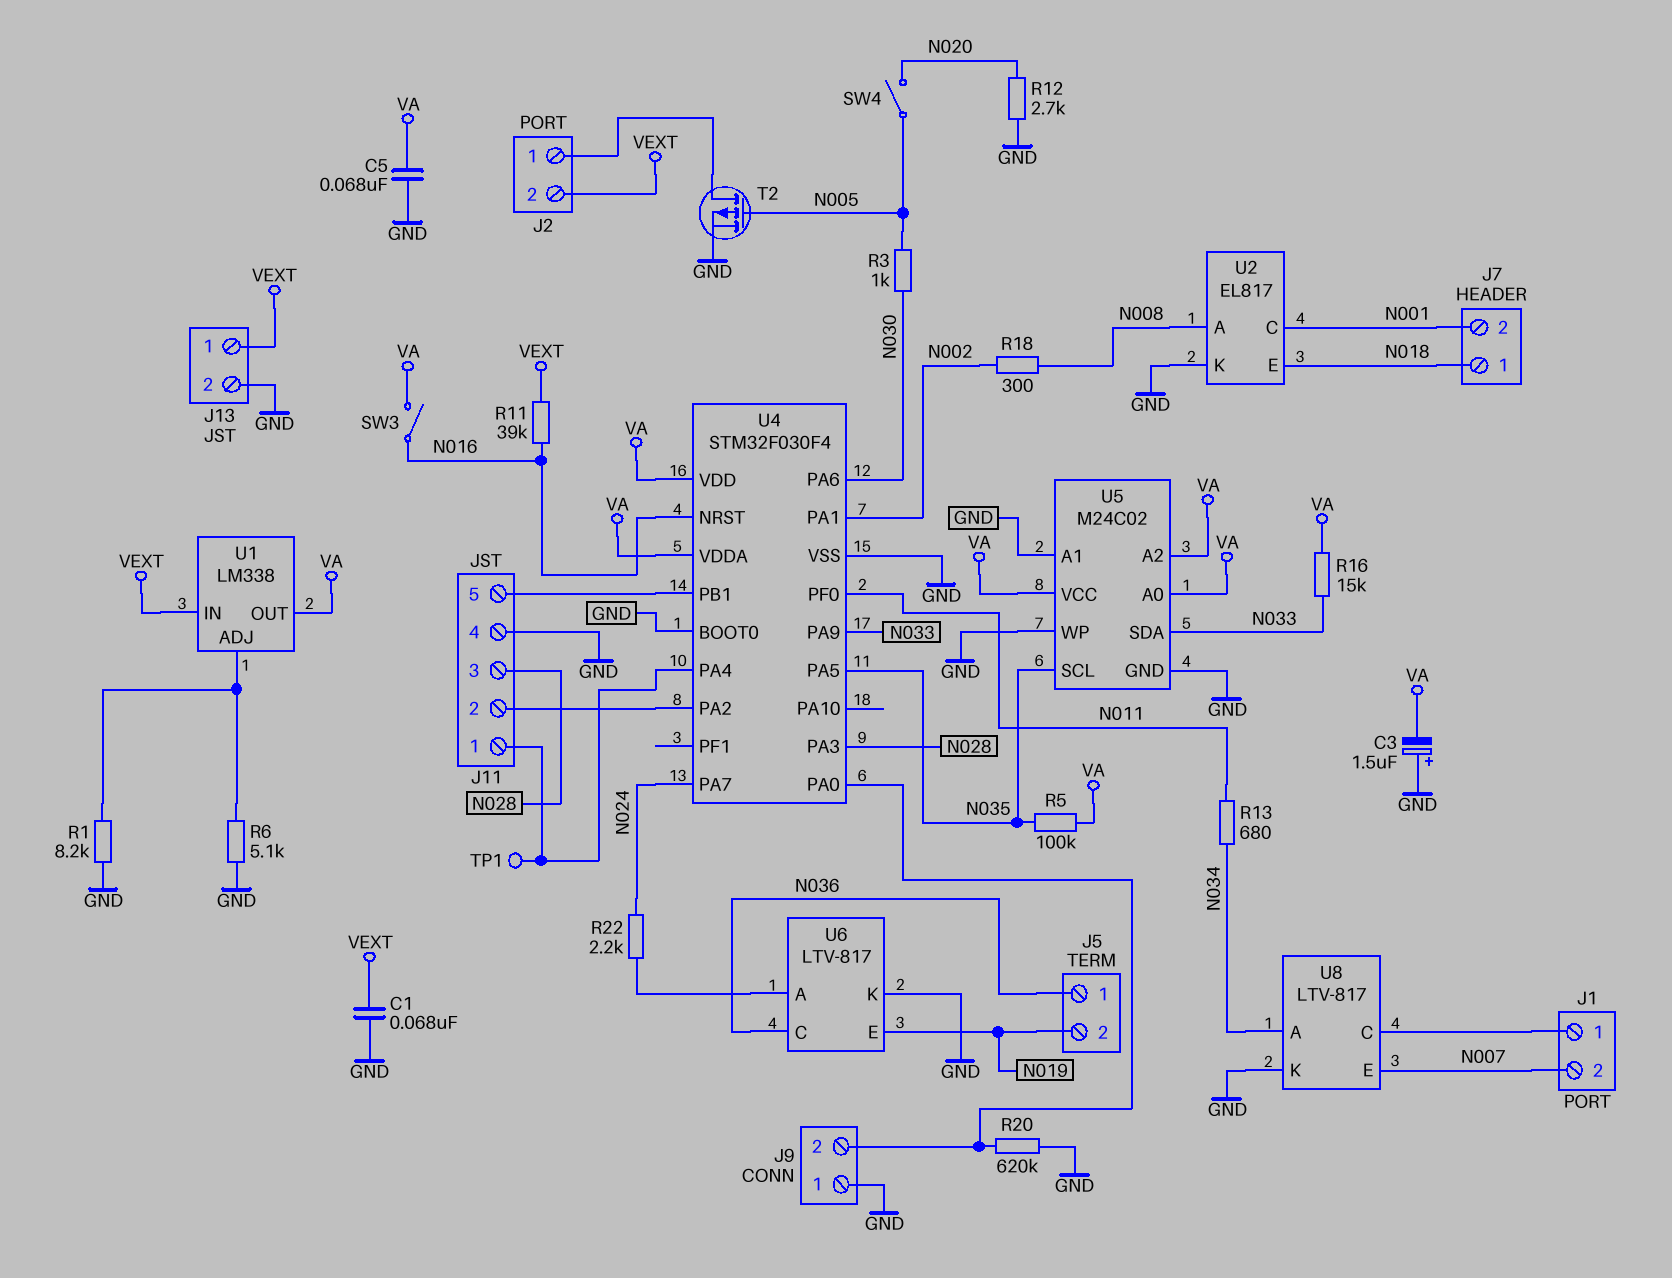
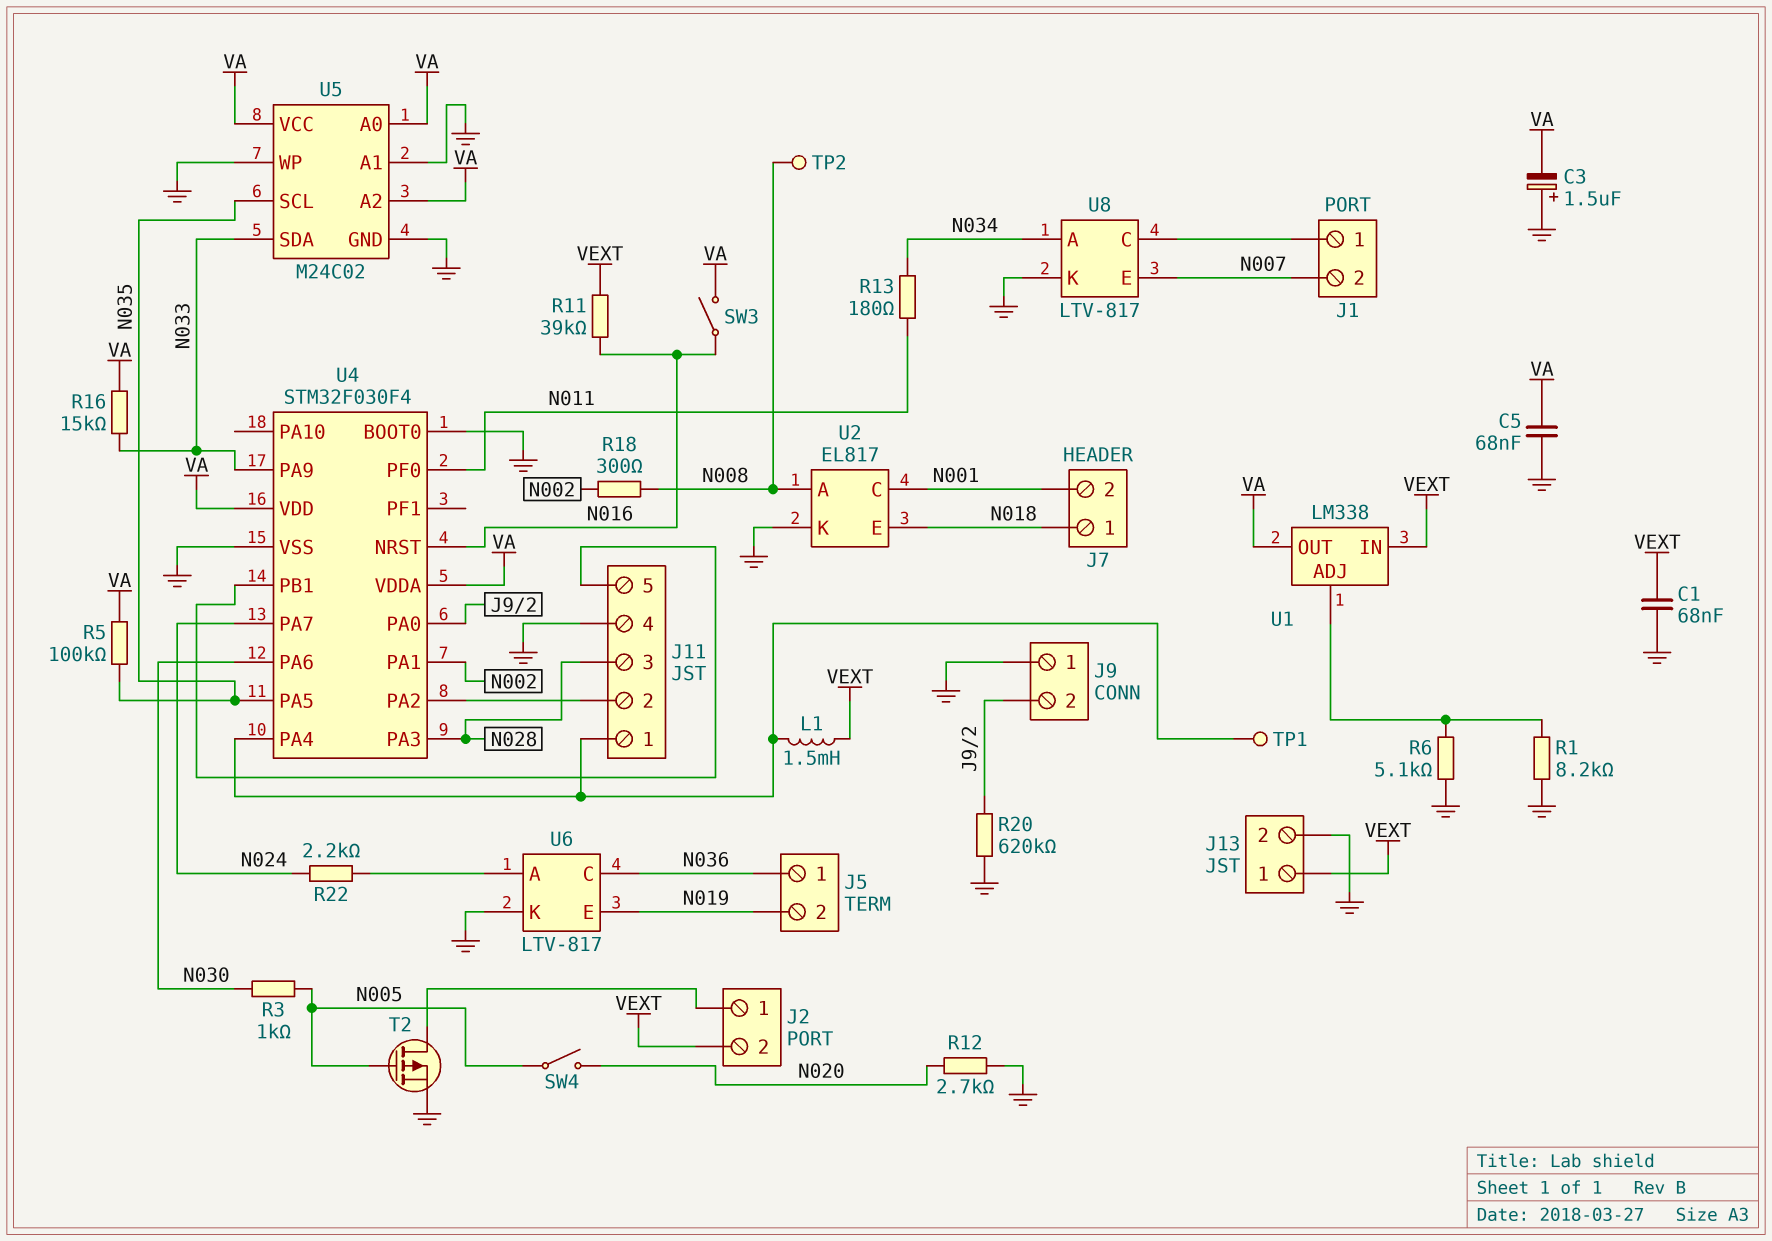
L1: none -> 1.5mH (J11/1, VEXT)
R13: 680 (N011, N034) -> 180 (N011, N034)
TP2: none -> test point (N008)

